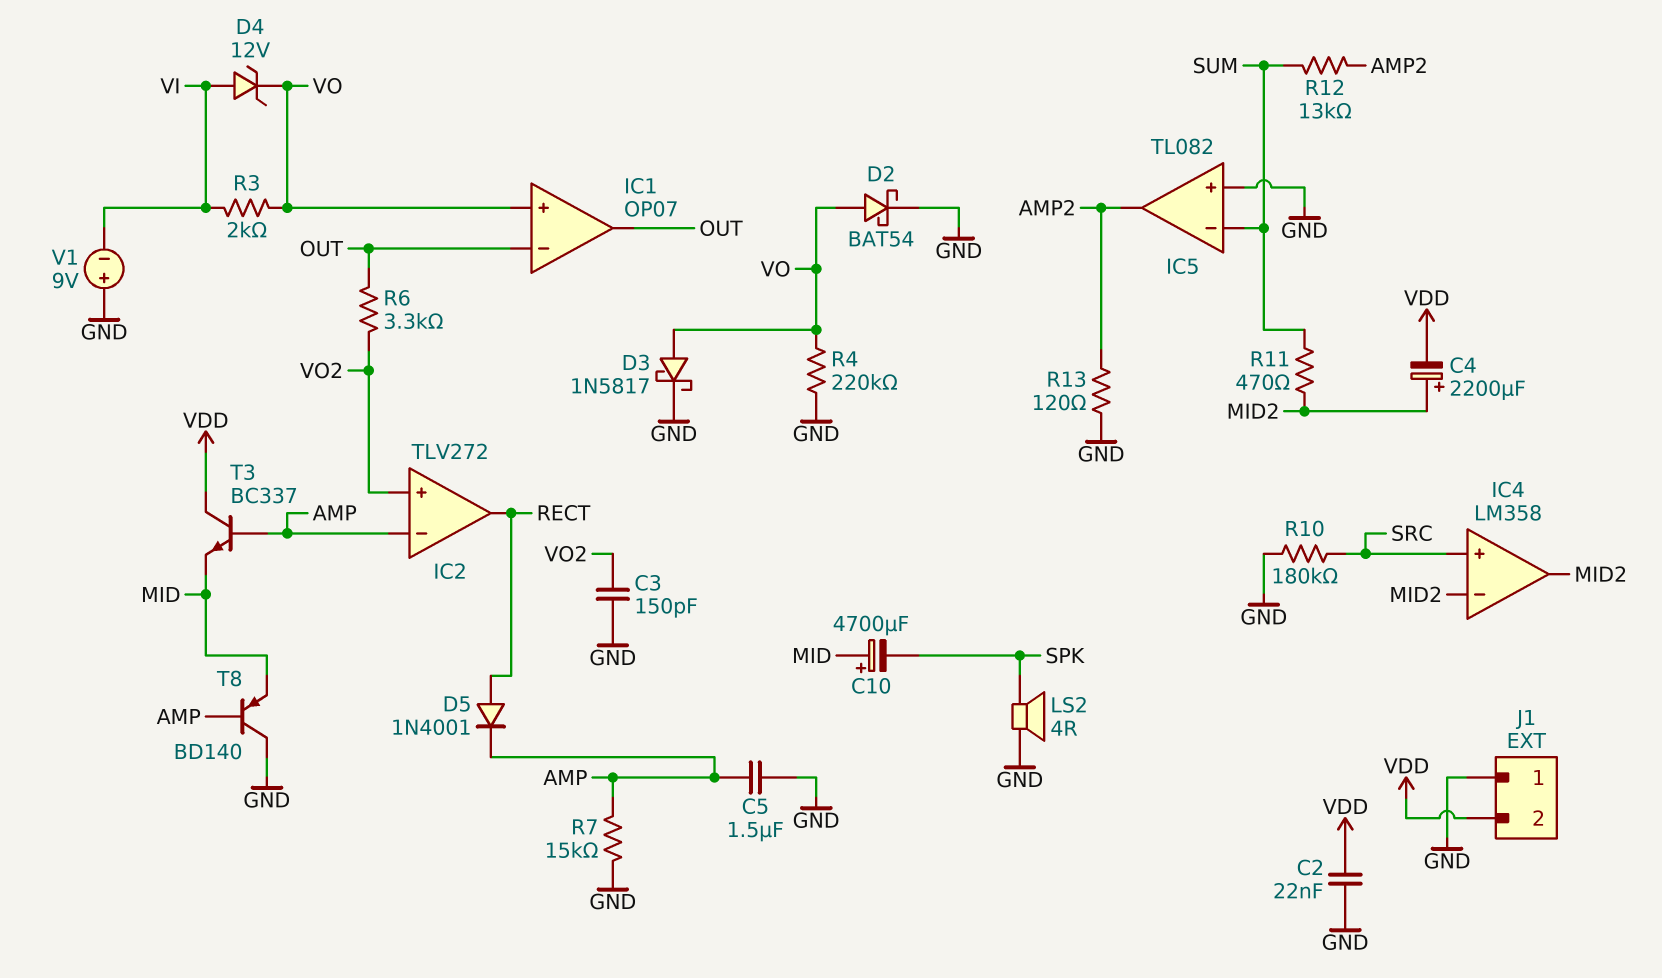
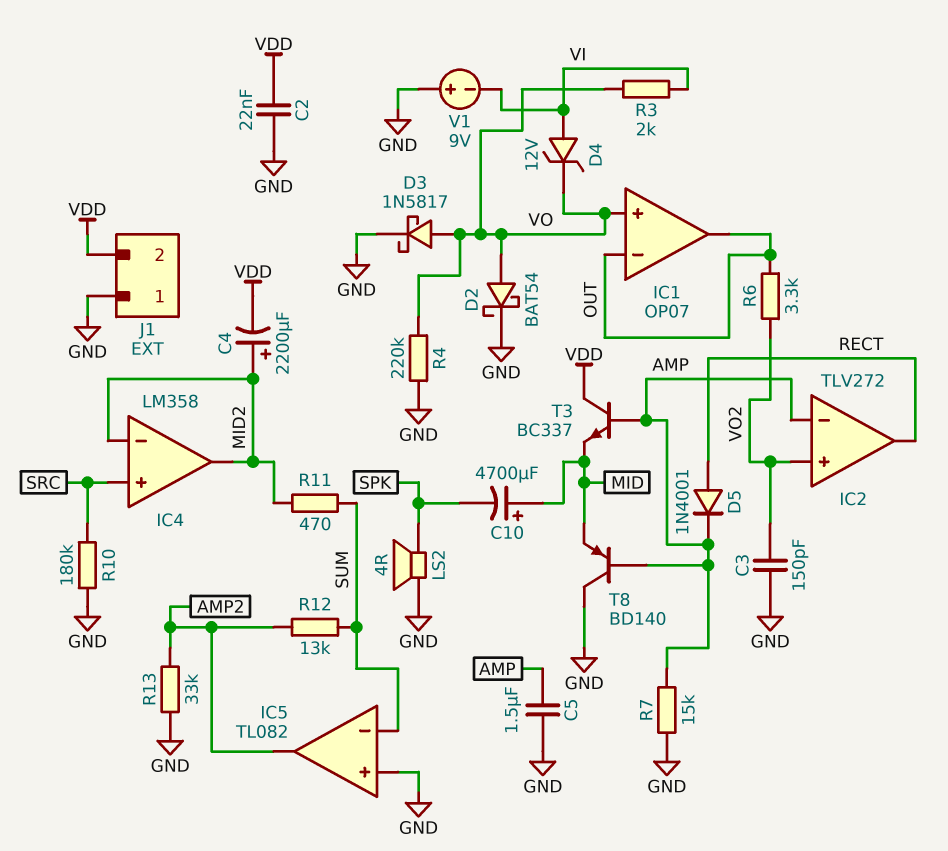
R13: 120 (AMP2, GND) -> 33k (AMP2, GND)

